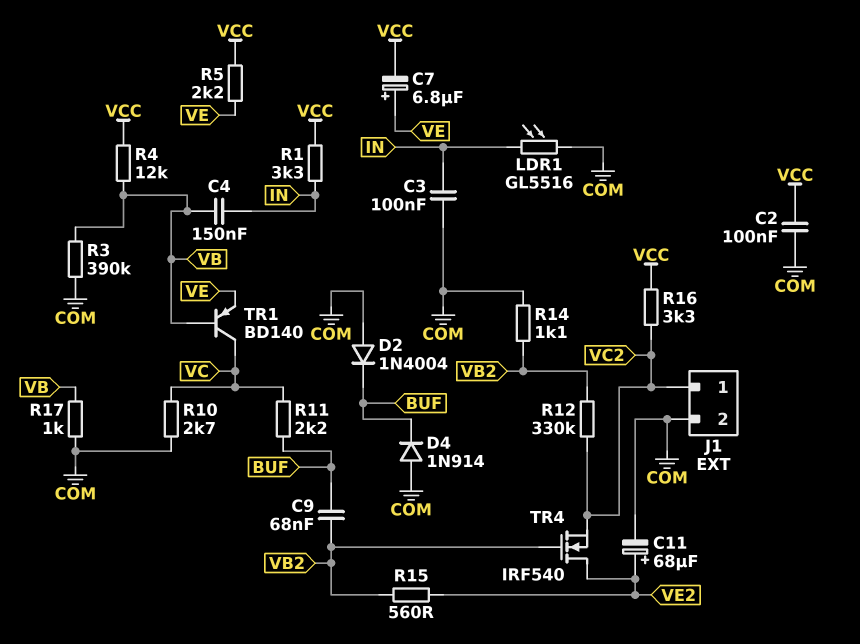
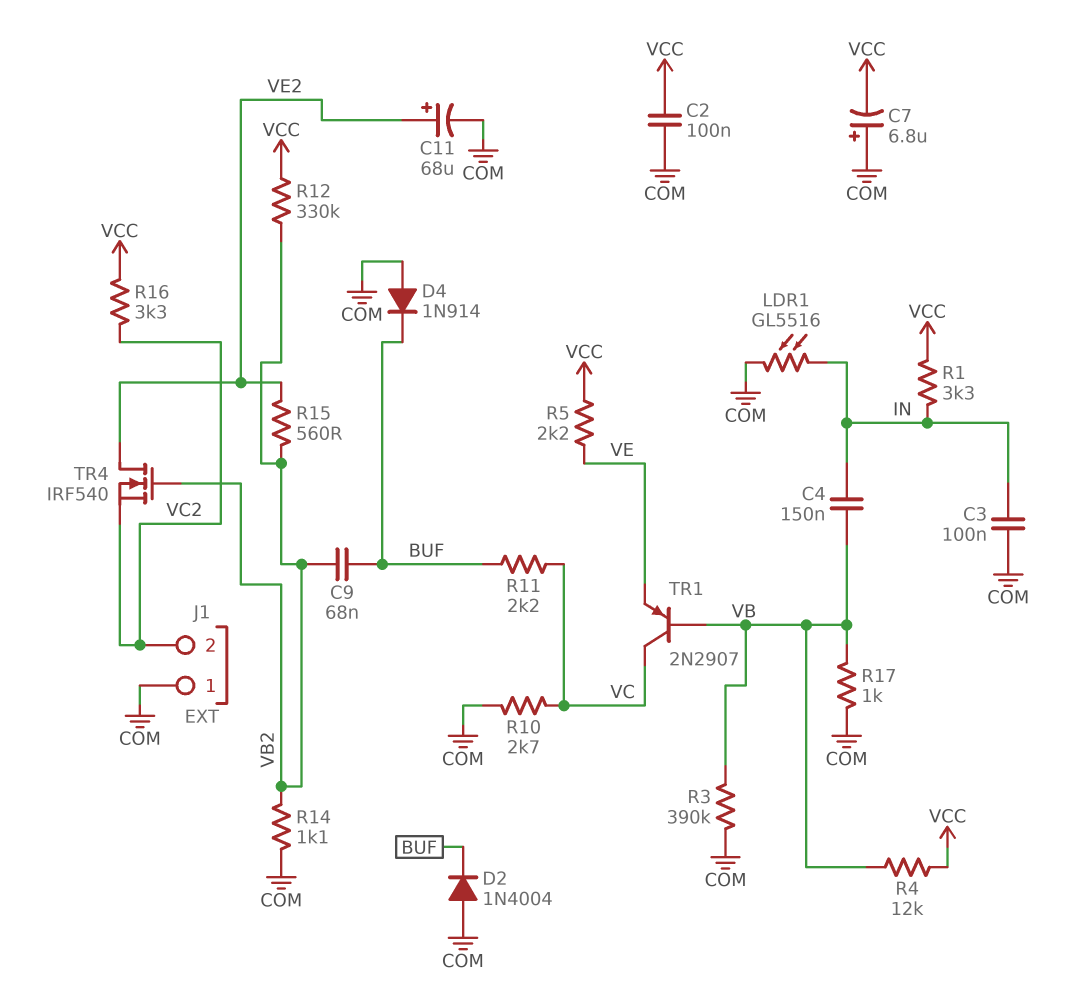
C7: 6.8uF (plus VE, minus VCC) -> 6.8uF (plus COM, minus VCC)
J1 pin 1: VC2 -> COM
J1 pin 2: COM -> VC2
R12: 330k (VB2, VC2) -> 330k (VB2, VCC)
TR1: PNP BD140 (B VB, C VC, E VE) -> PNP 2N2907 (B VB, C VC, E VE)

